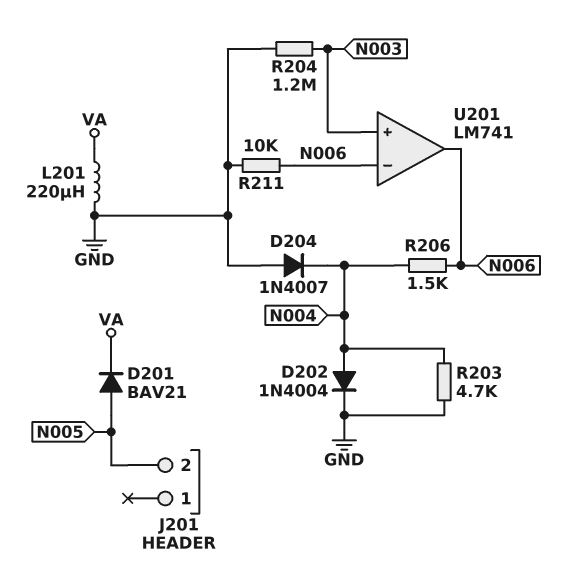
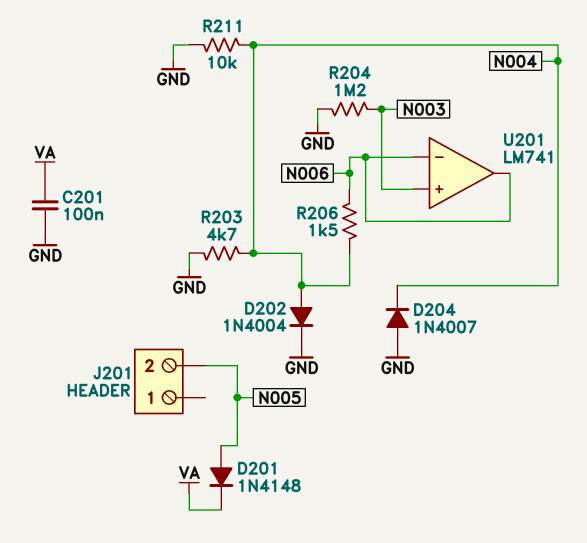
C201: none -> 100nF (GND, VA)
D201: diode BAV21 (A N005, K VA) -> diode 1N4148 (A N005, K VA)
L201: 220uH (GND, VA) -> none
R211: 10k (GND, N006) -> 10k (GND, N004)

